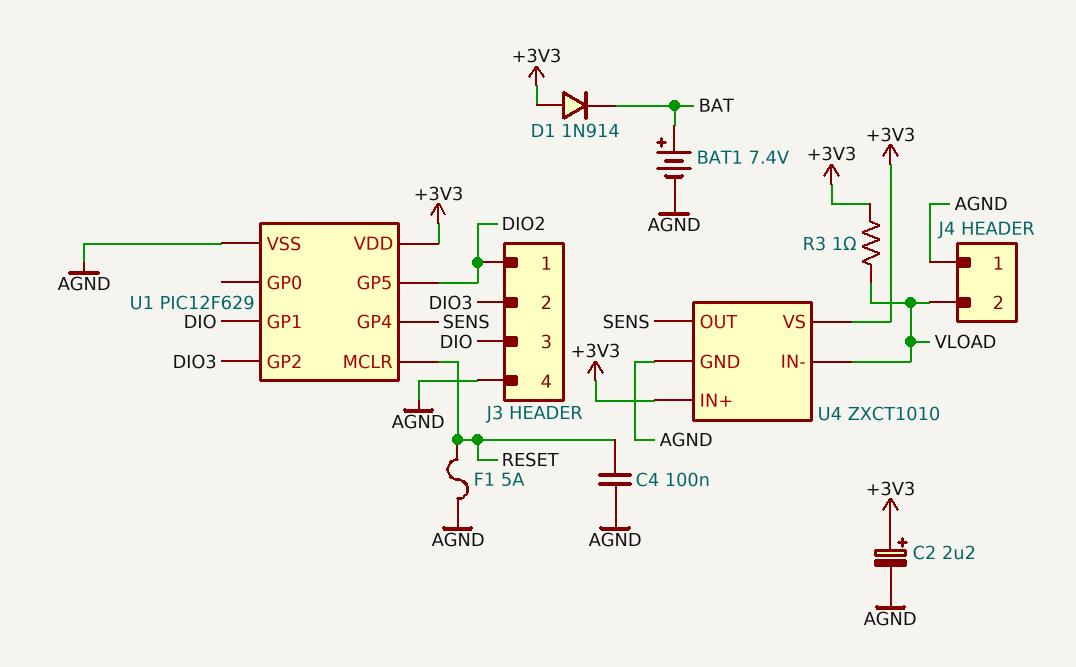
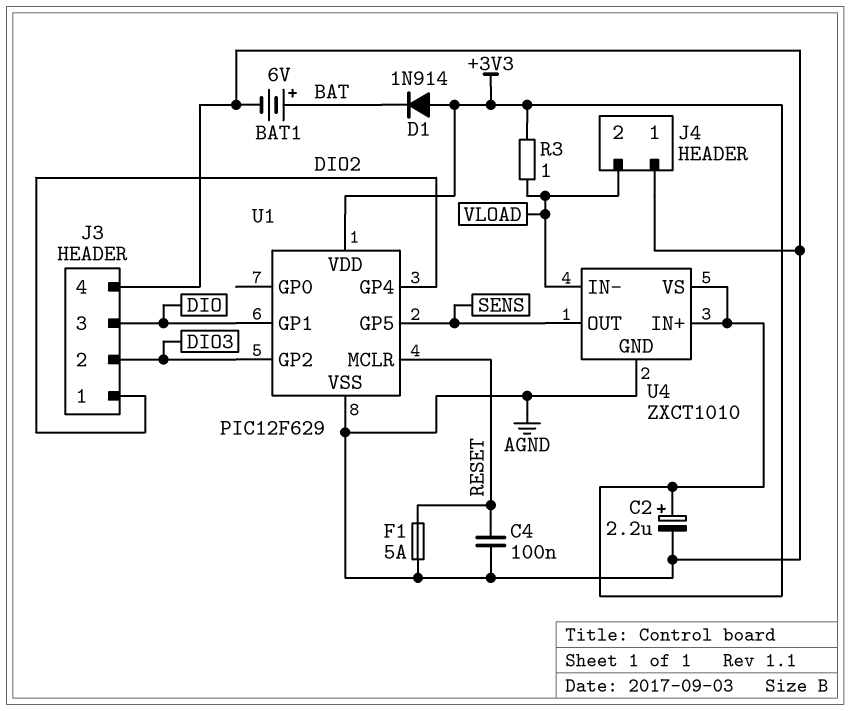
BAT1: 7.4V (plus BAT, minus AGND) -> 6V (plus BAT, minus AGND)
U1 pin GP4: SENS -> DIO2
U1 pin GP5: DIO2 -> SENS

